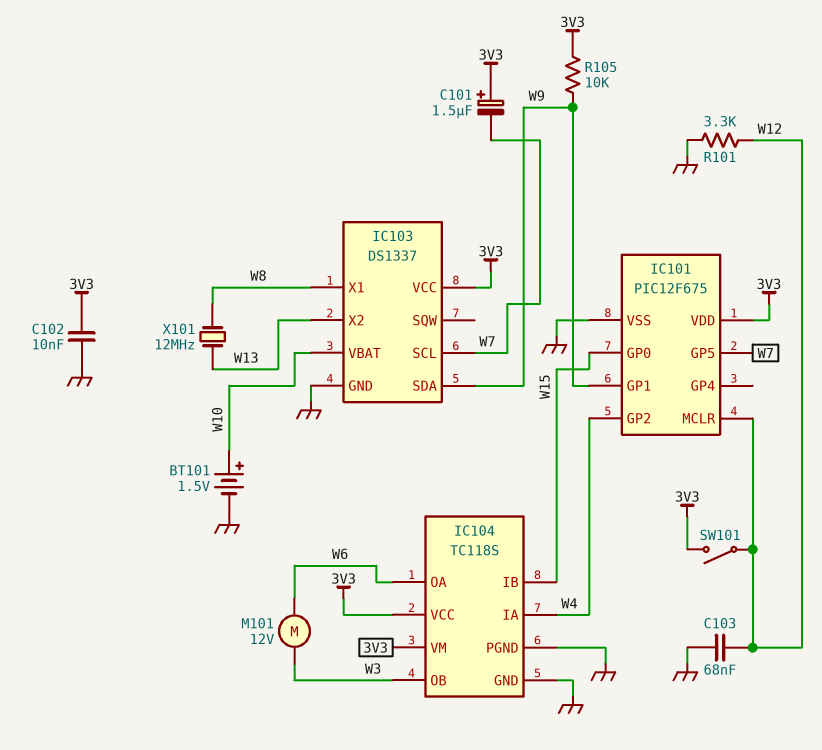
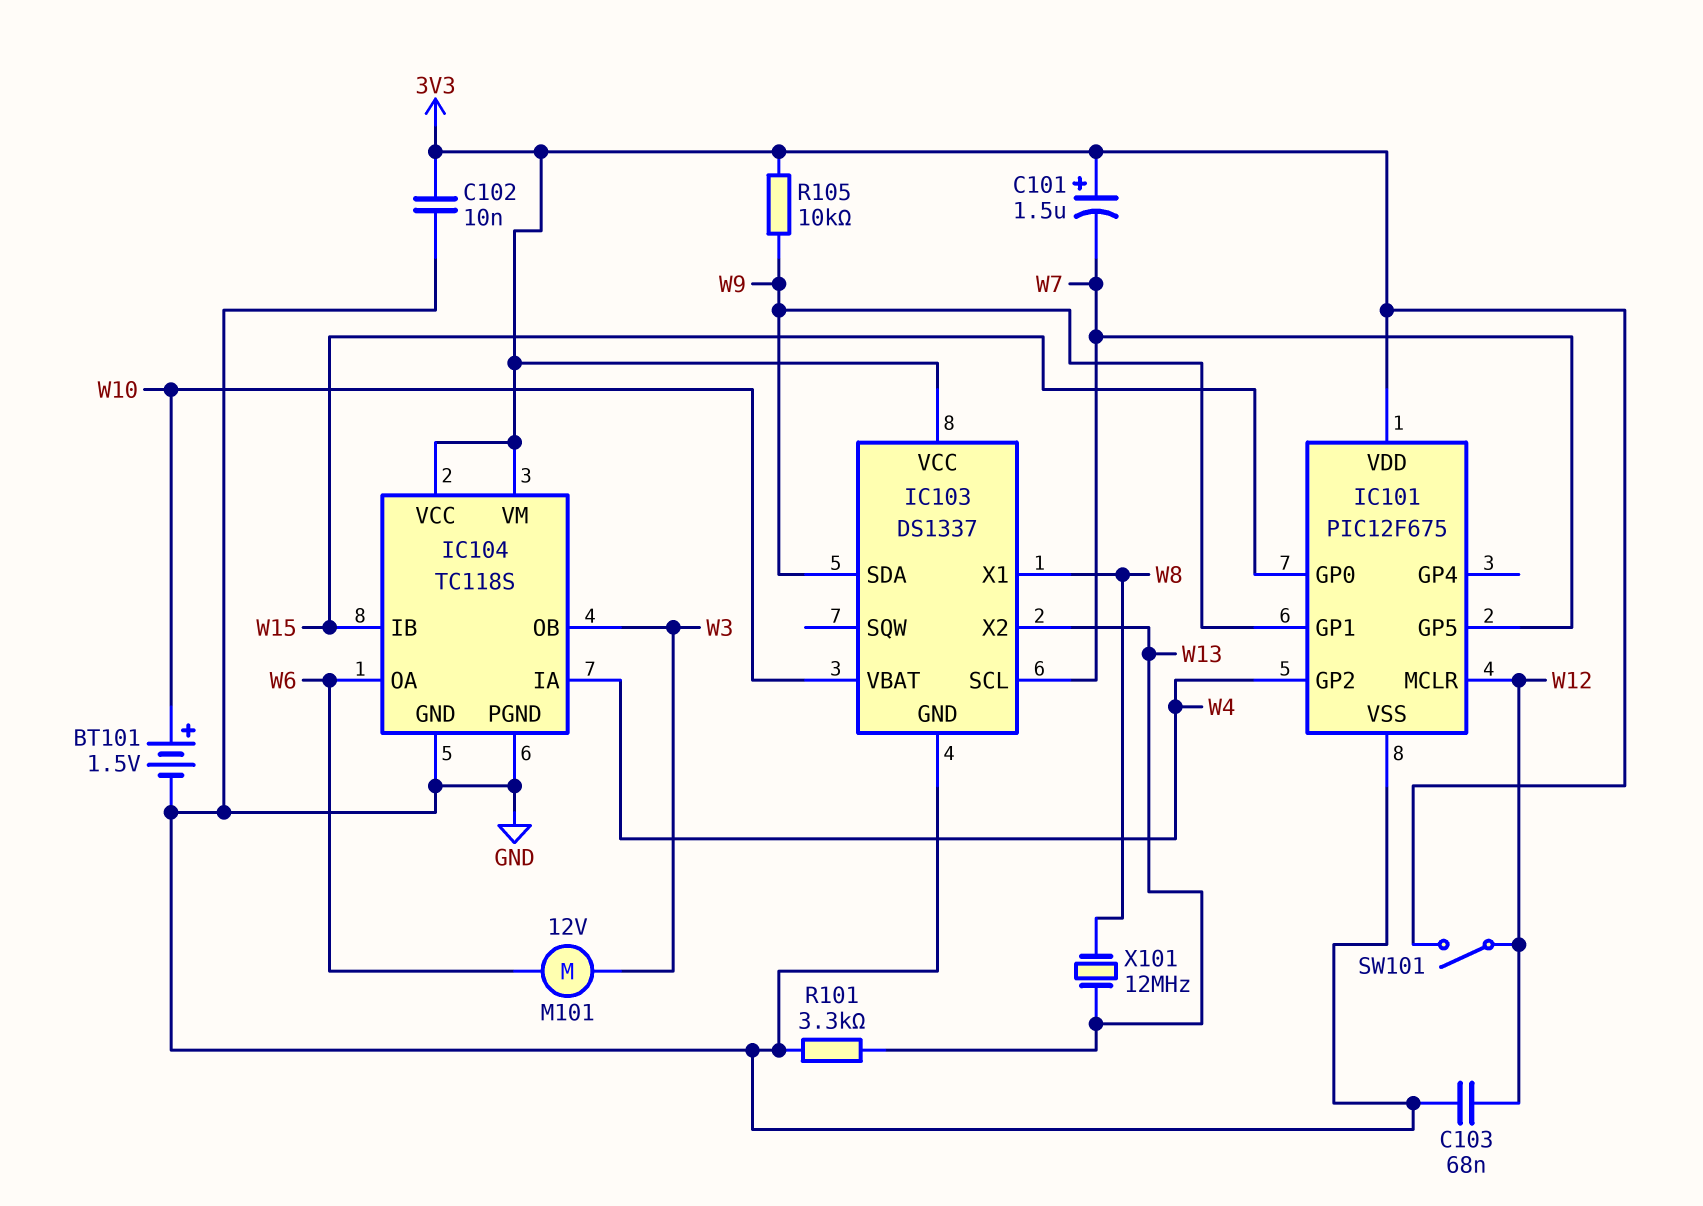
R101: 3.3k (GND, W12) -> 3.3k (GND, W13)

